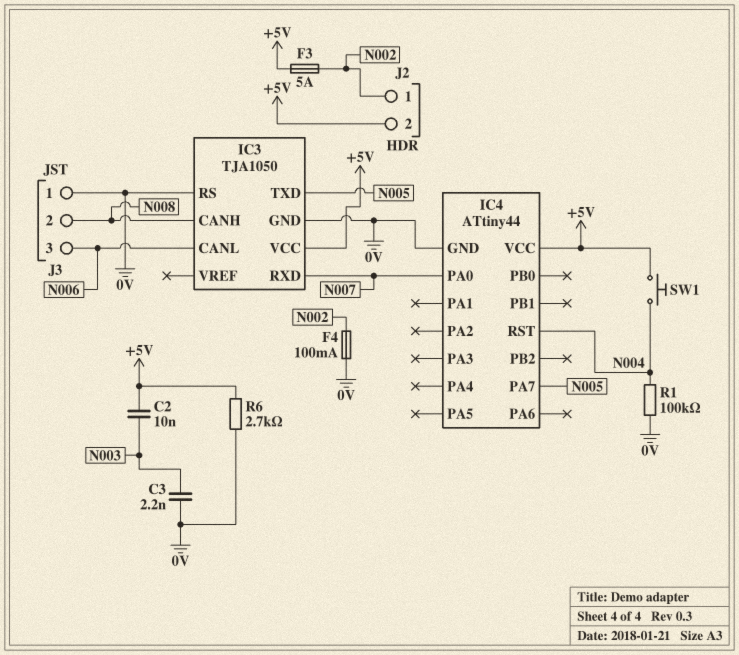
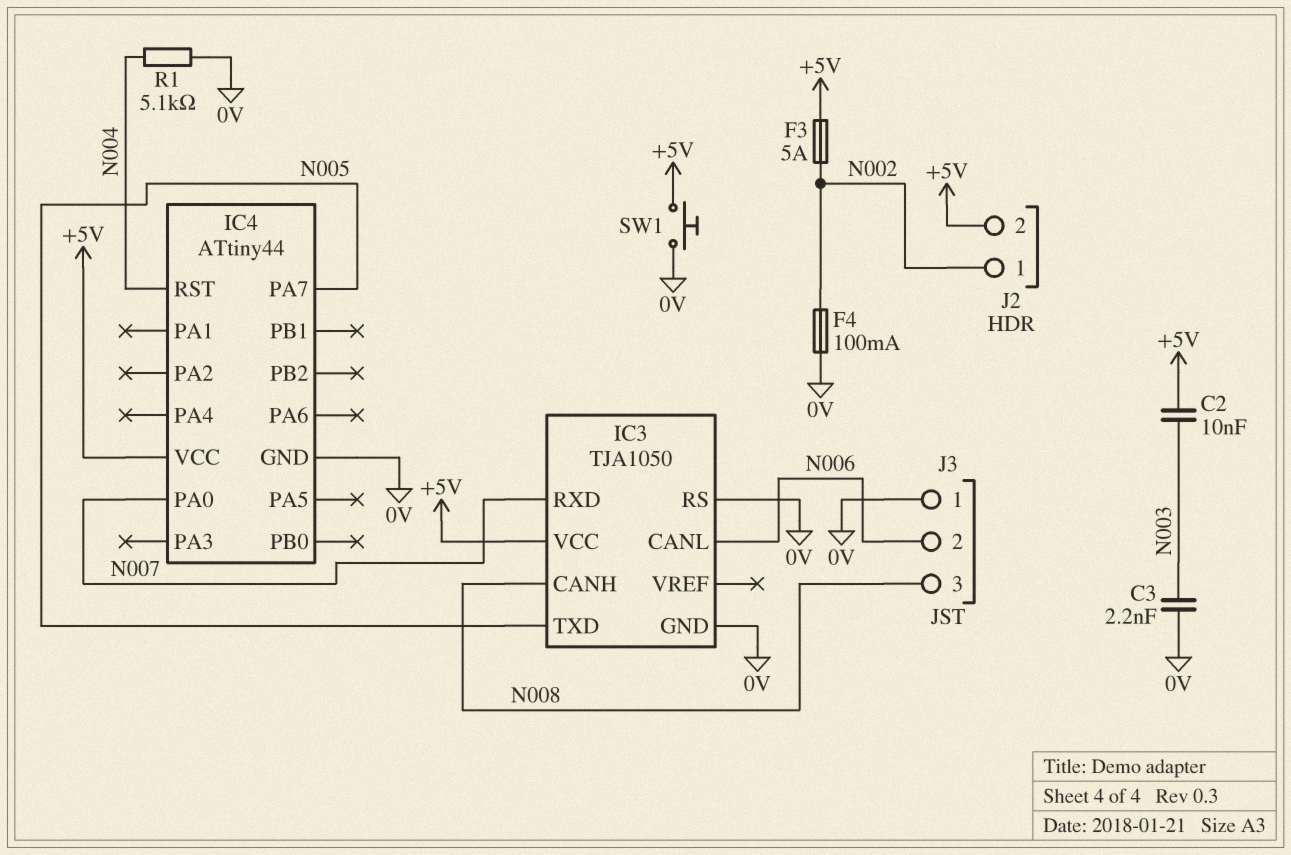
J3 pin 2: N008 -> N006
J3 pin 3: N006 -> N008
R1: 100k (0V, N004) -> 5.1k (0V, N004)
R6: 2.7k (+5V, 0V) -> none
SW1: button (+5V, N004) -> button (+5V, 0V)

